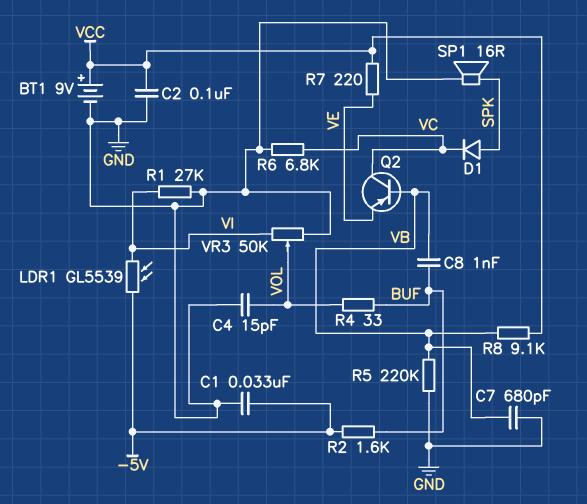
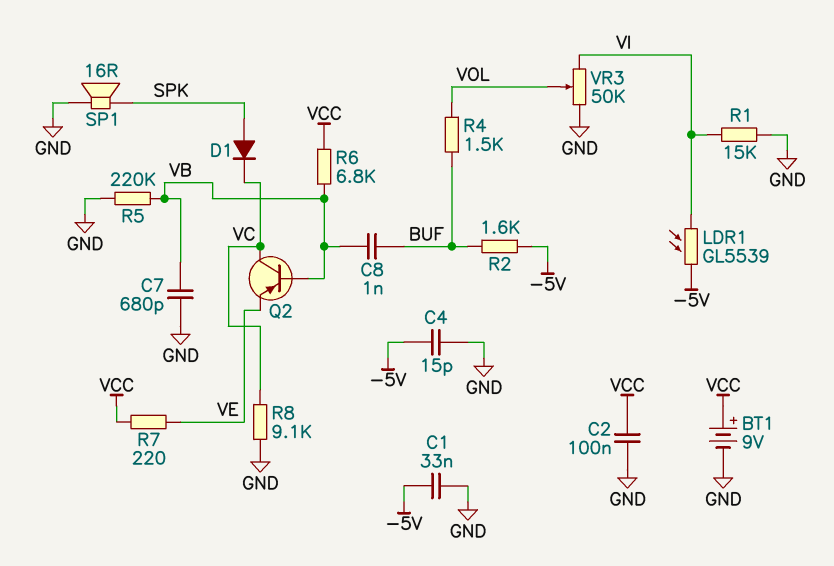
C4: 15pF (GND, VOL) -> 15pF (-5V, GND)
R1: 27k (GND, VI) -> 15k (GND, VI)
R4: 33 (BUF, VOL) -> 1.5k (BUF, VOL)
R6: 6.8k (GND, VC) -> 6.8k (VB, VCC)
R8: 9.1k (VB, VCC) -> 9.1k (GND, VC)

